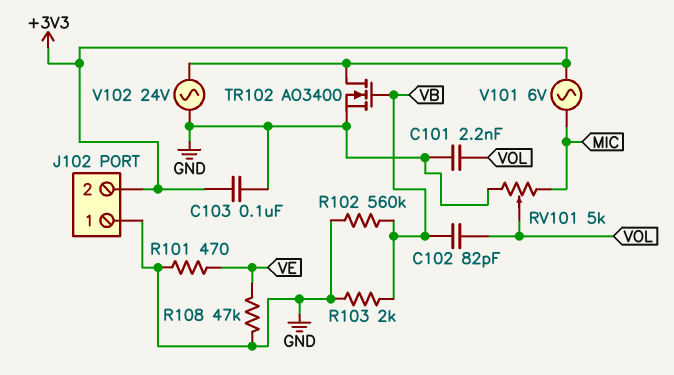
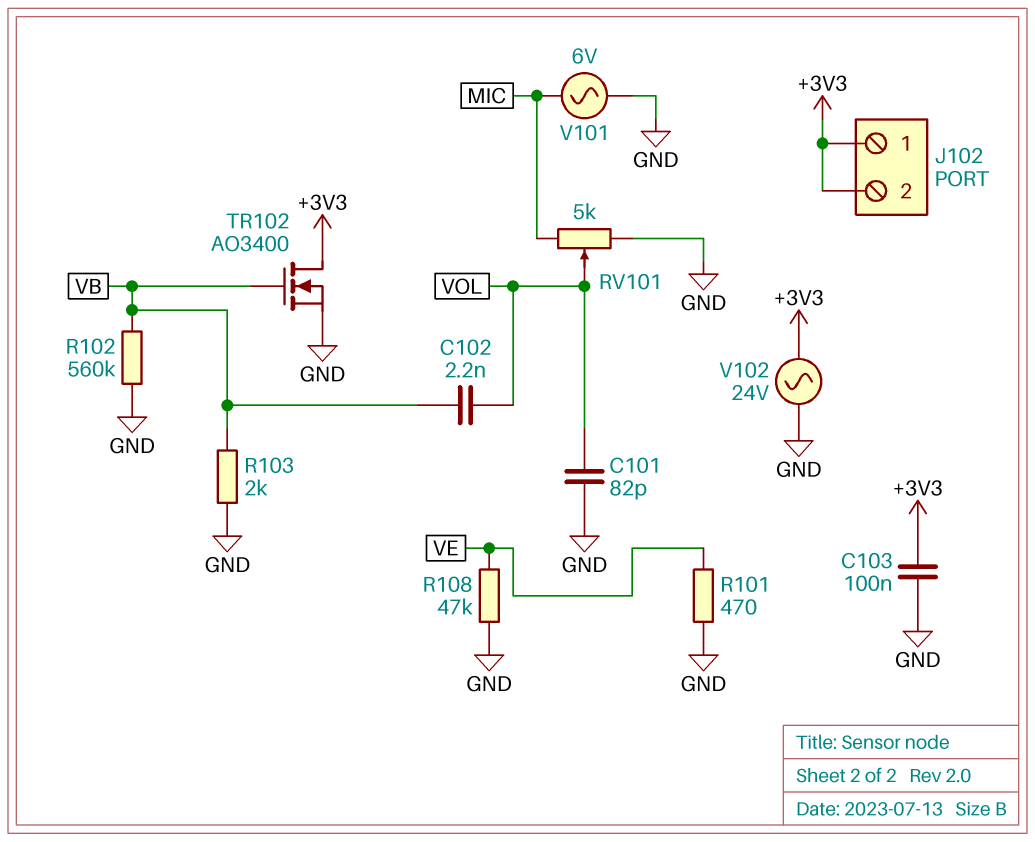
C101: 2.2nF (GND, VOL) -> 82pF (GND, VOL)
C102: 82pF (VB, VOL) -> 2.2nF (VB, VOL)
J102 pin 1: GND -> +3V3
V101: AC 6V (+3V3, MIC) -> AC 6V (GND, MIC)

